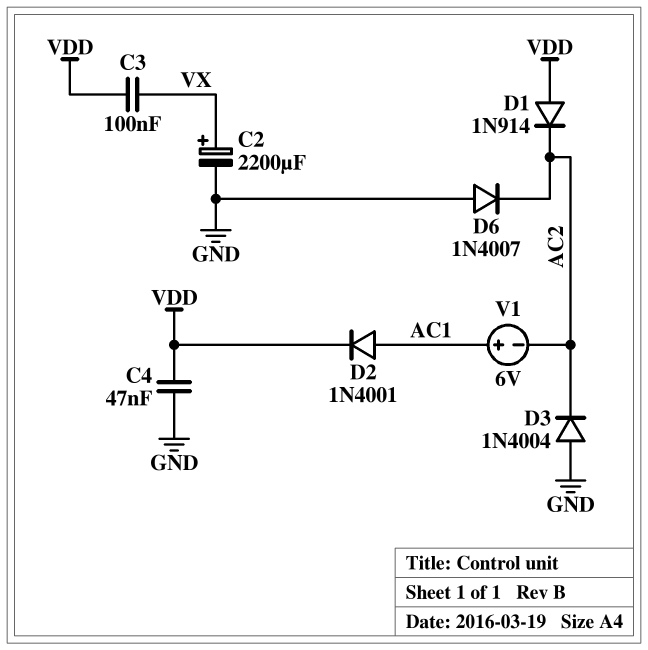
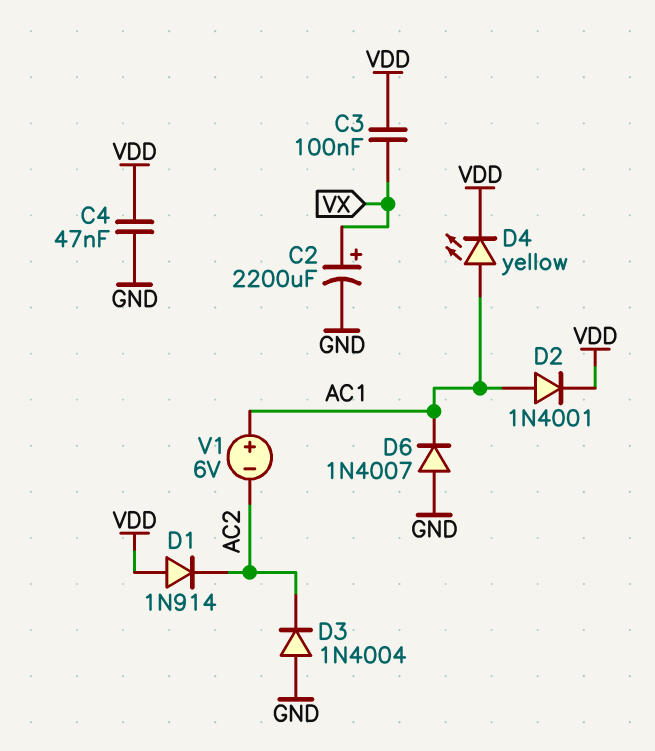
D4: none -> LED yellow (A AC1, K VDD)
D6: diode 1N4007 (A GND, K AC2) -> diode 1N4007 (A GND, K AC1)

